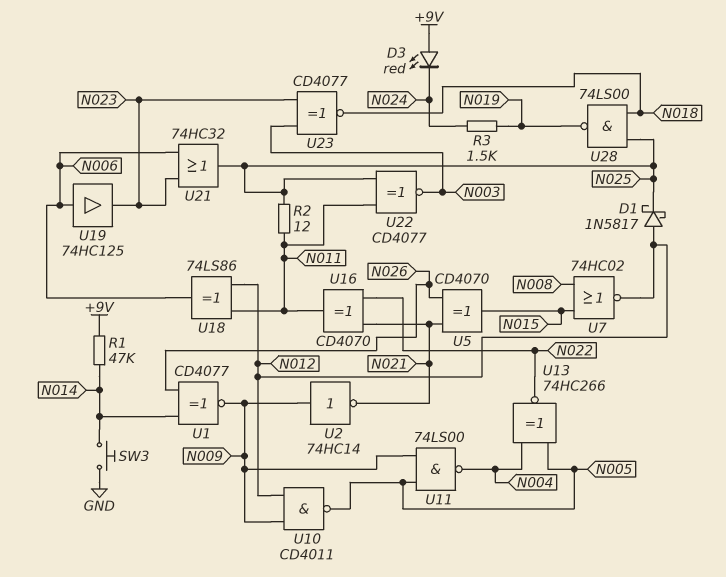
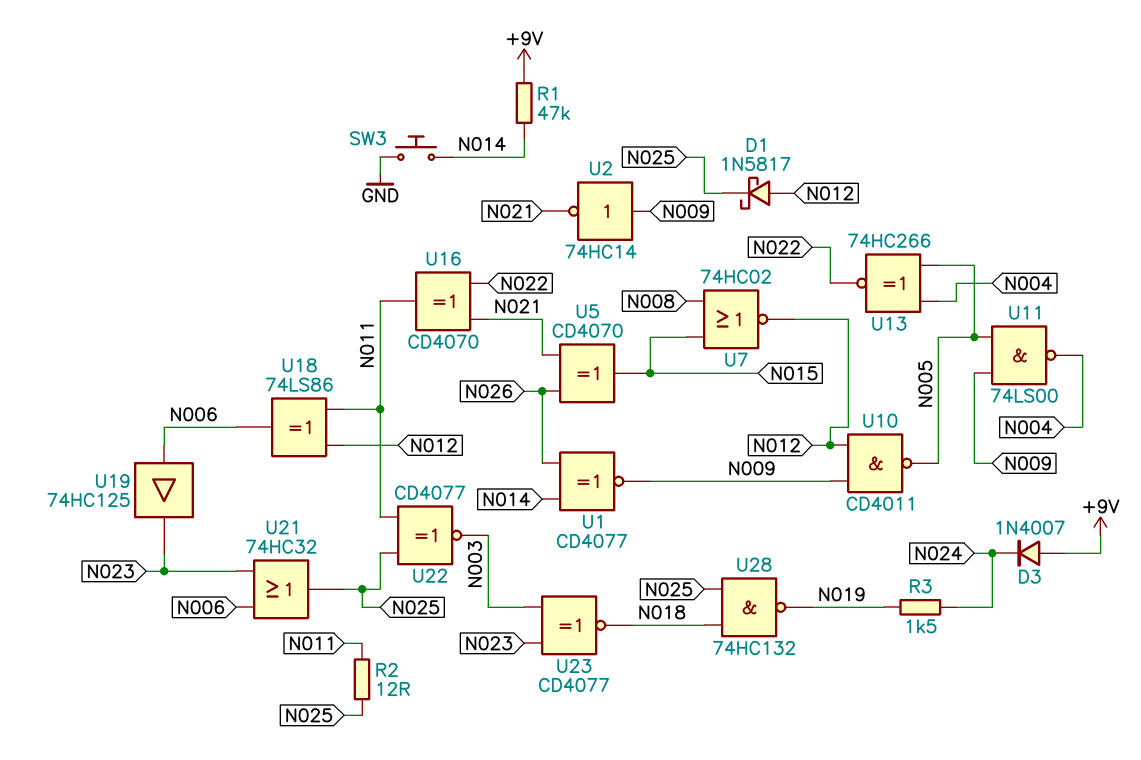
D3: LED red (A +9V, K N024) -> diode 1N4007 (A +9V, K N024)
U28: NAND 74LS00 (in N018, in N025, out N019) -> NAND 74HC132 (in N018, in N025, out N019)

